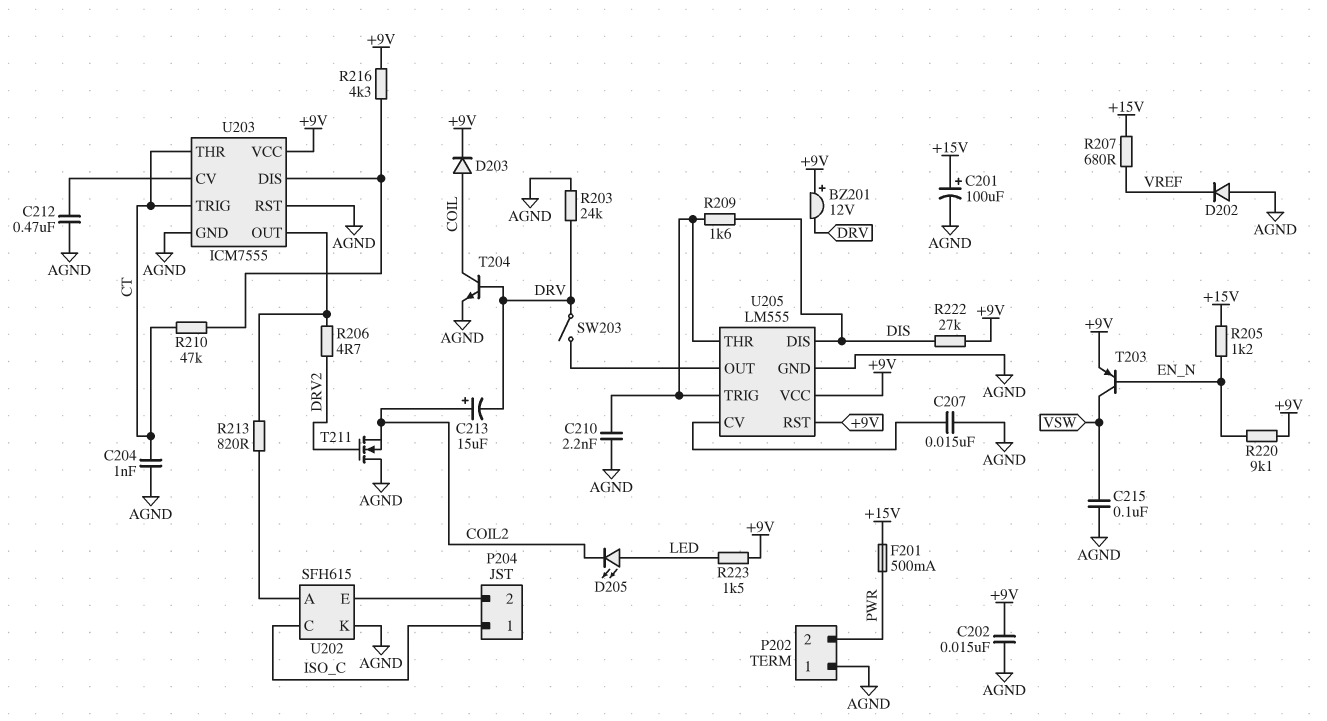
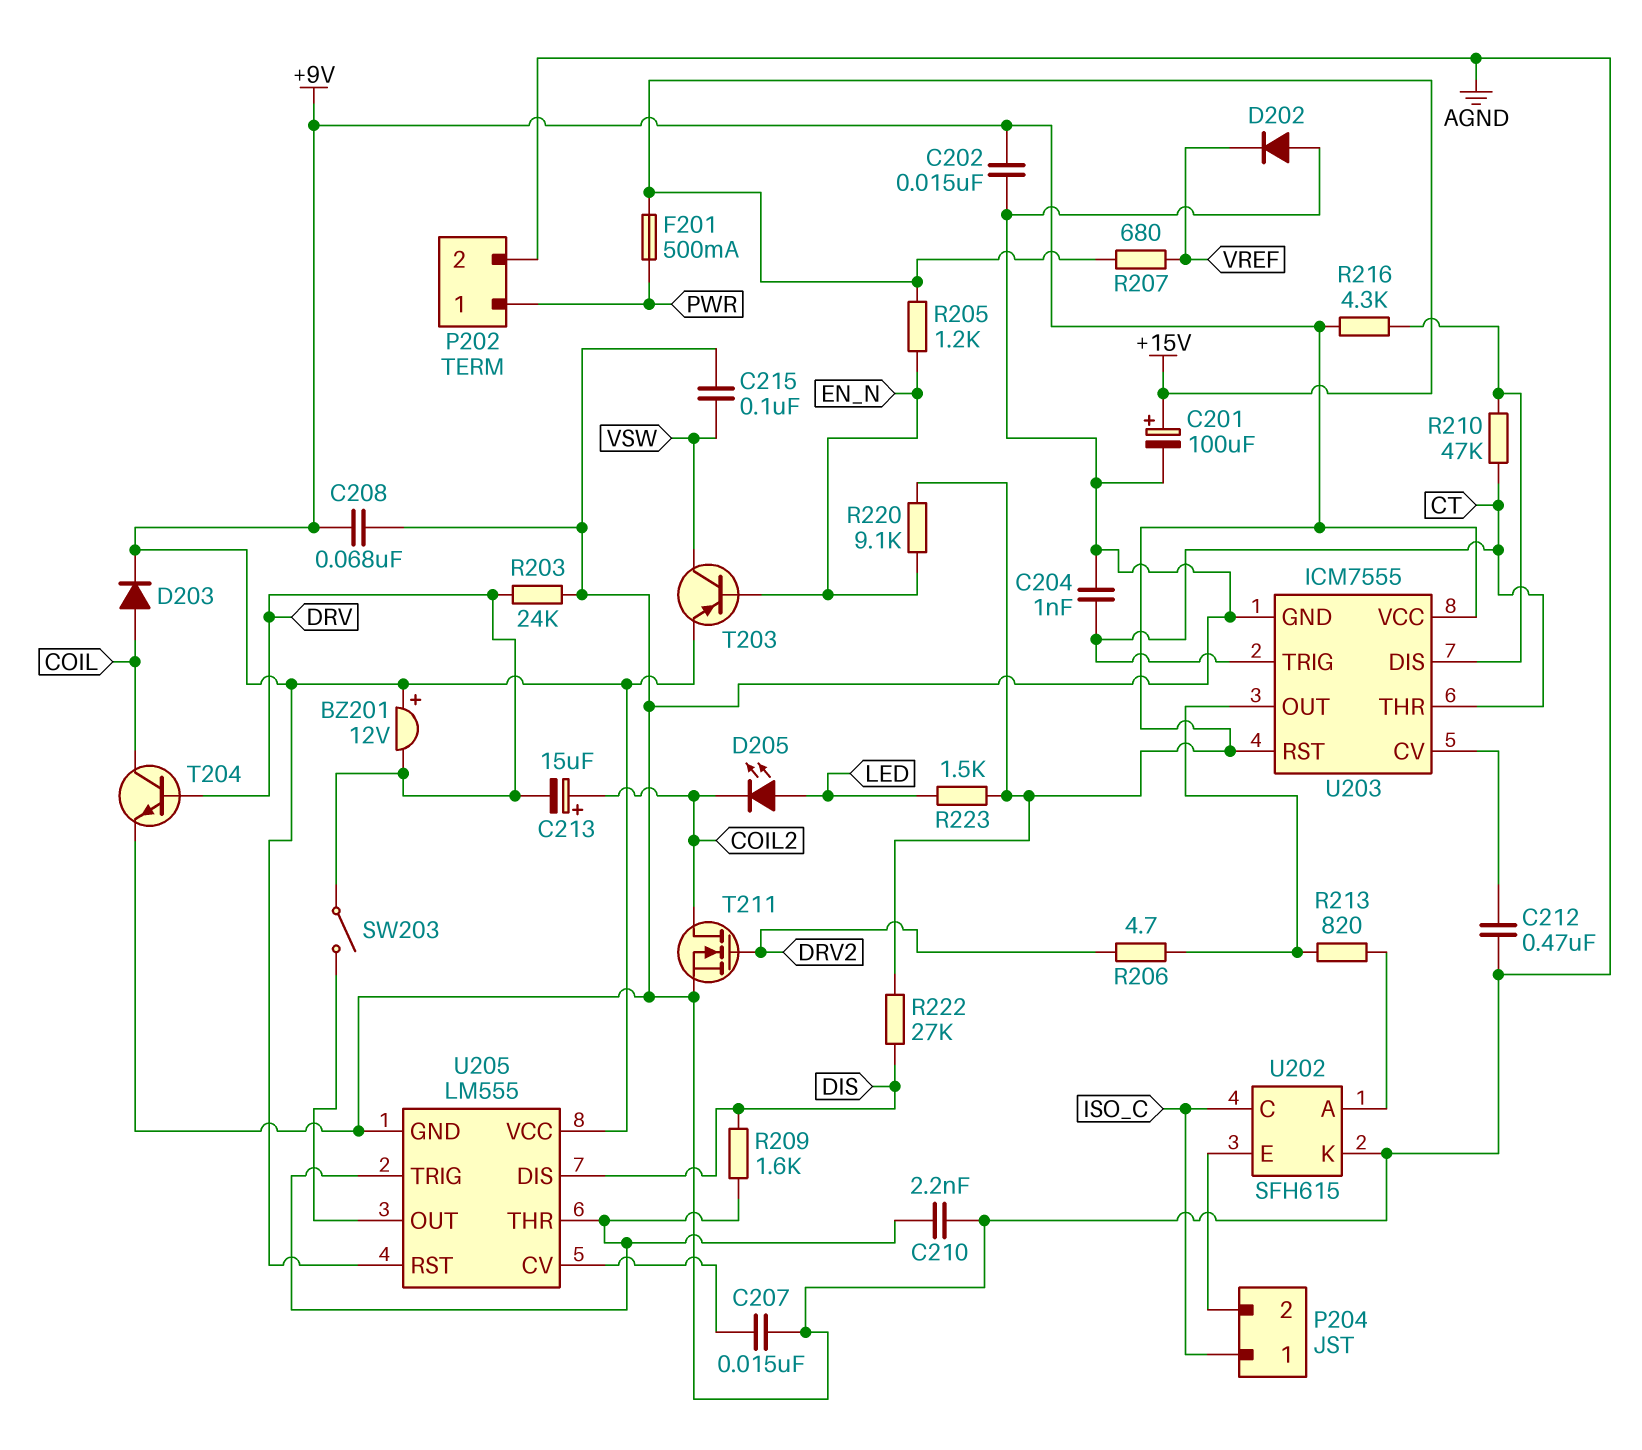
C208: none -> 68nF (+9V, AGND)
P202 pin 1: AGND -> PWR
P202 pin 2: PWR -> AGND
T211: NMOS (G DRV2, D AGND, S COIL2) -> NMOS (G DRV2, D COIL2, S AGND)
U203 pin RST: AGND -> +9V

